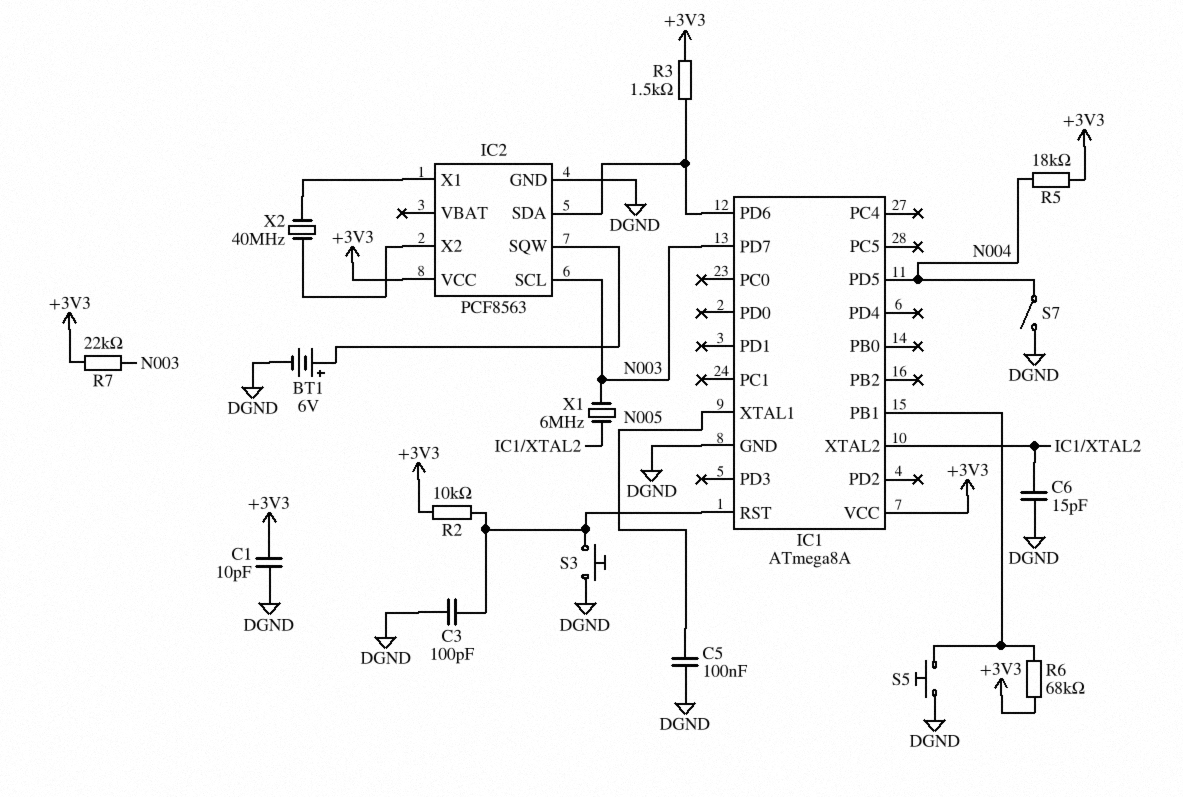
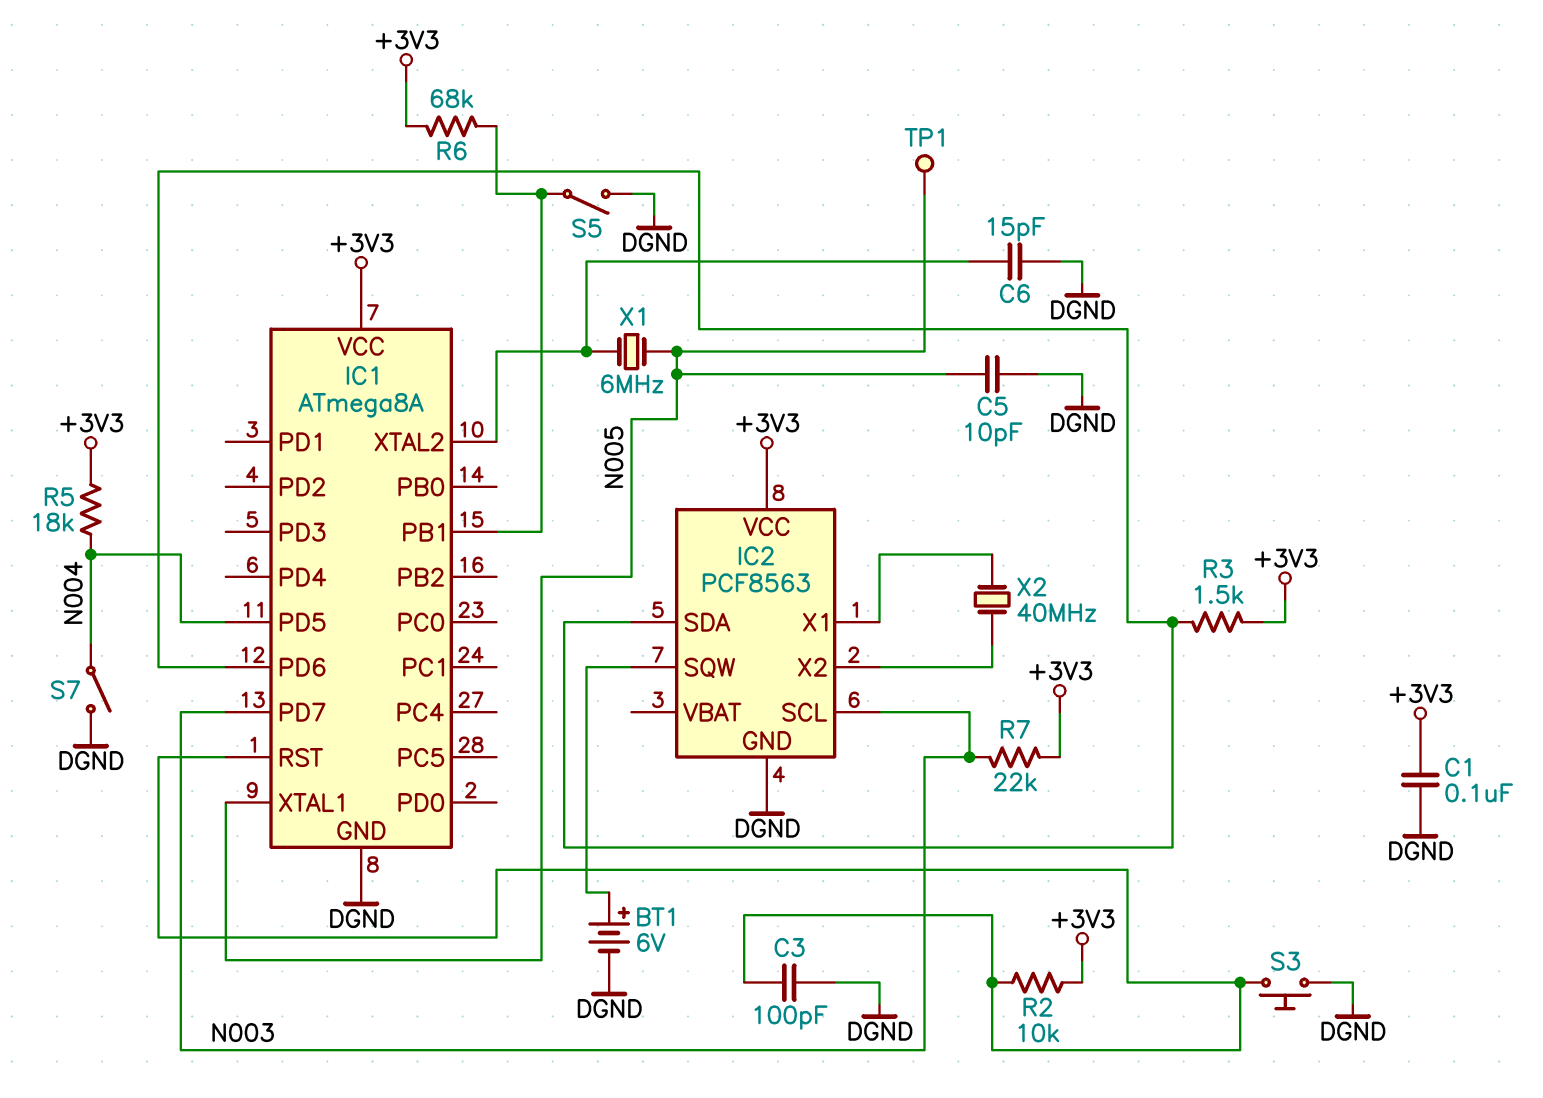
C1: 10pF (+3V3, DGND) -> 100nF (+3V3, DGND)
C5: 100nF (DGND, N005) -> 10pF (DGND, N005)
S5: button (DGND, IC1/PB1) -> switch (DGND, IC1/PB1)
TP1: none -> test point (N005)
X1: 6MHz (IC1/XTAL2, N003) -> 6MHz (IC1/XTAL2, N005)

